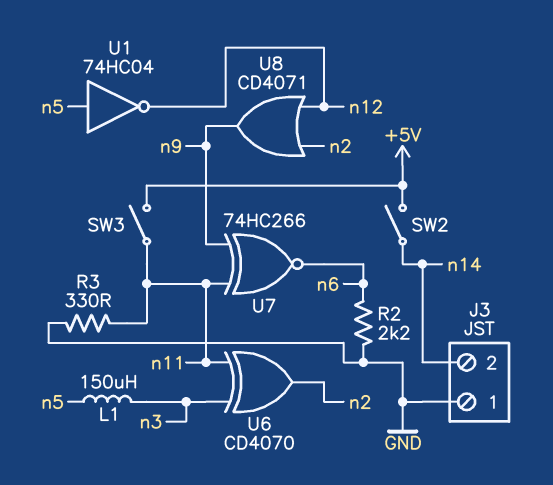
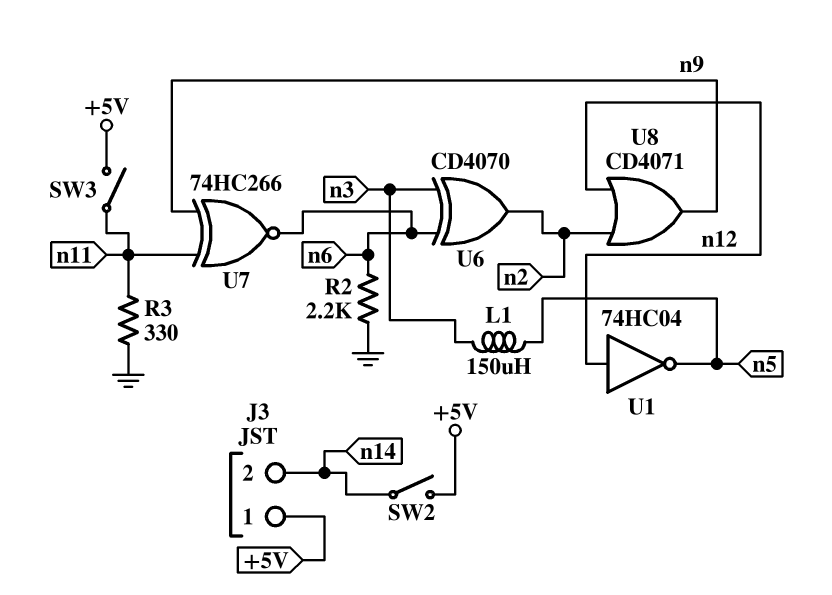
J3 pin 1: GND -> +5V
U1: NOT 74HC04 (in n5, out n12) -> NOT 74HC04 (in n12, out n5)
U6: XOR CD4070 (in n3, in n11, out n2) -> XOR CD4070 (in n3, in n6, out n2)

